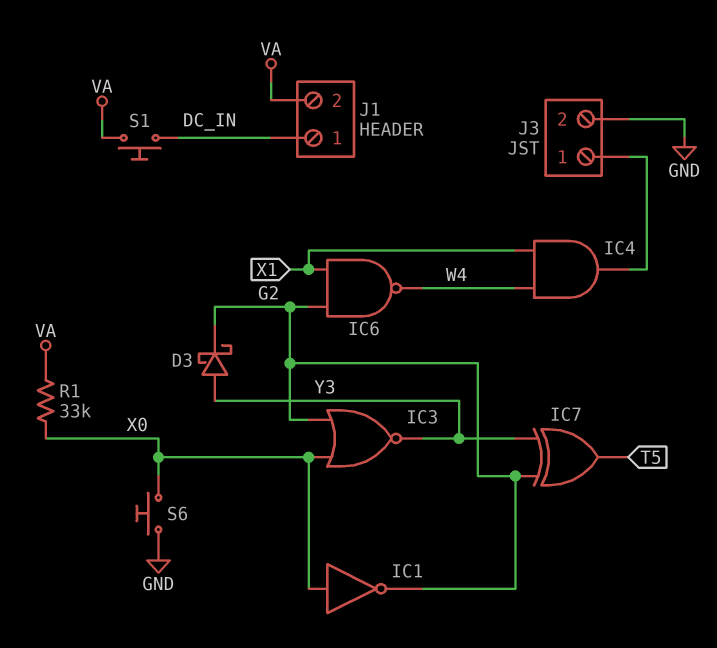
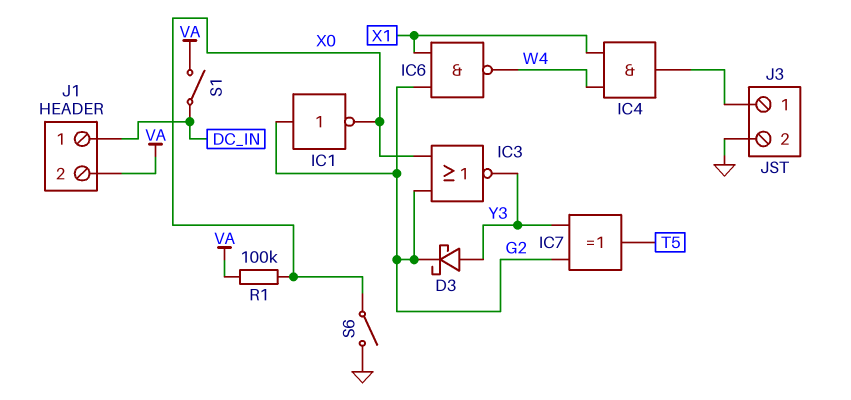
IC1: NOT (in X0, out G2) -> NOT (in G2, out X0)
R1: 33k (VA, X0) -> 100k (VA, X0)
S1: button (DC_IN, VA) -> switch (DC_IN, VA)
S6: button (GND, X0) -> switch (GND, X0)

